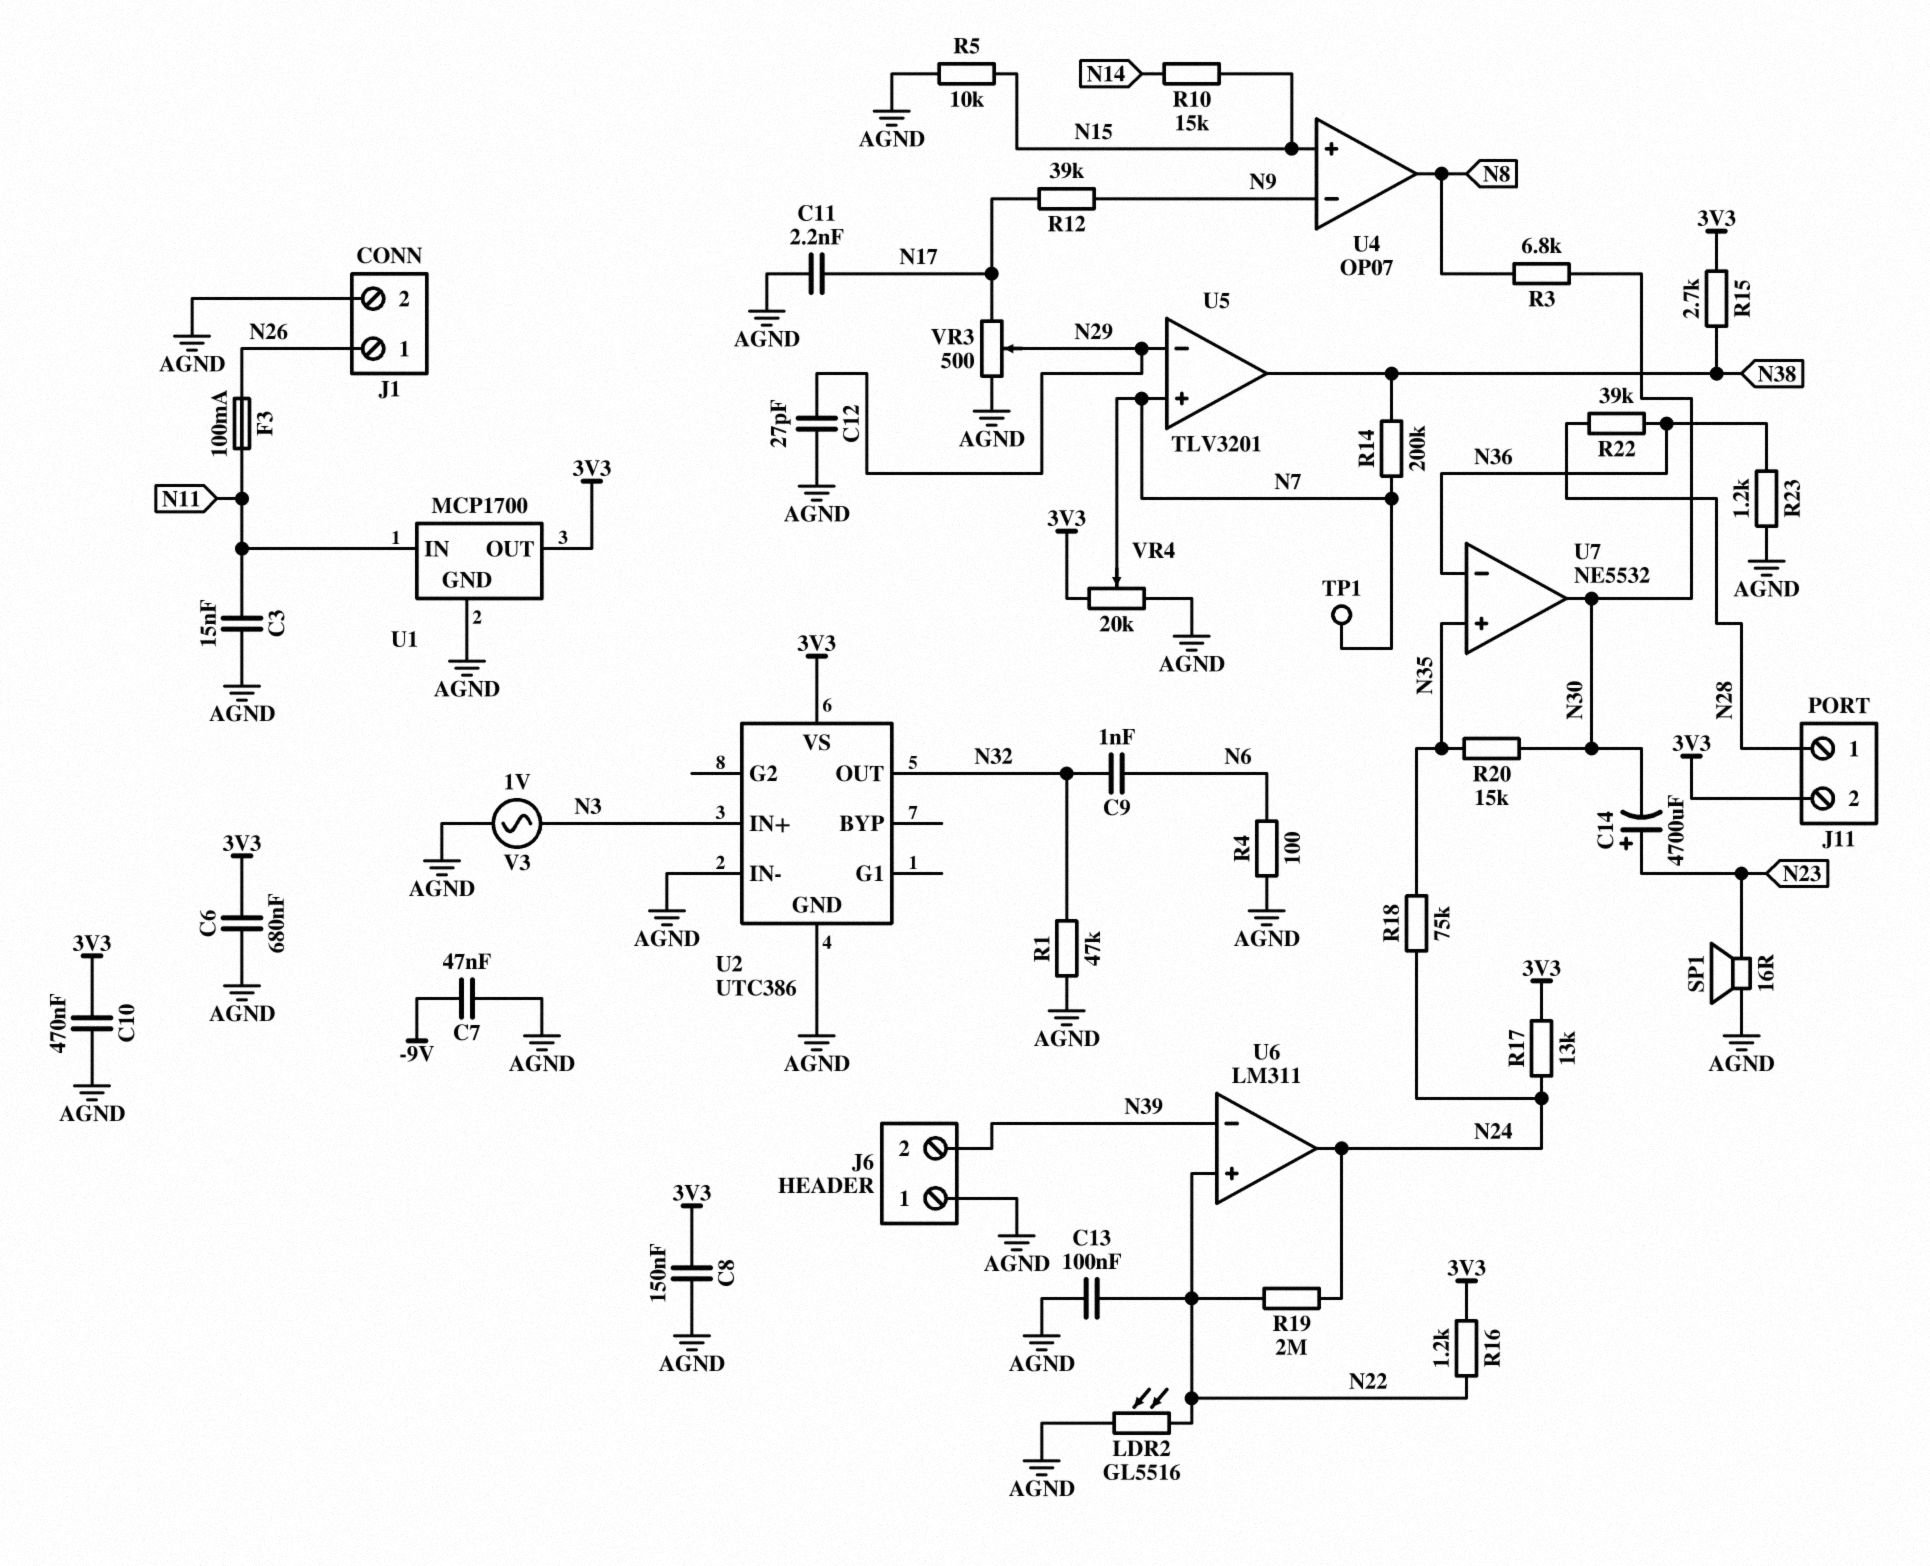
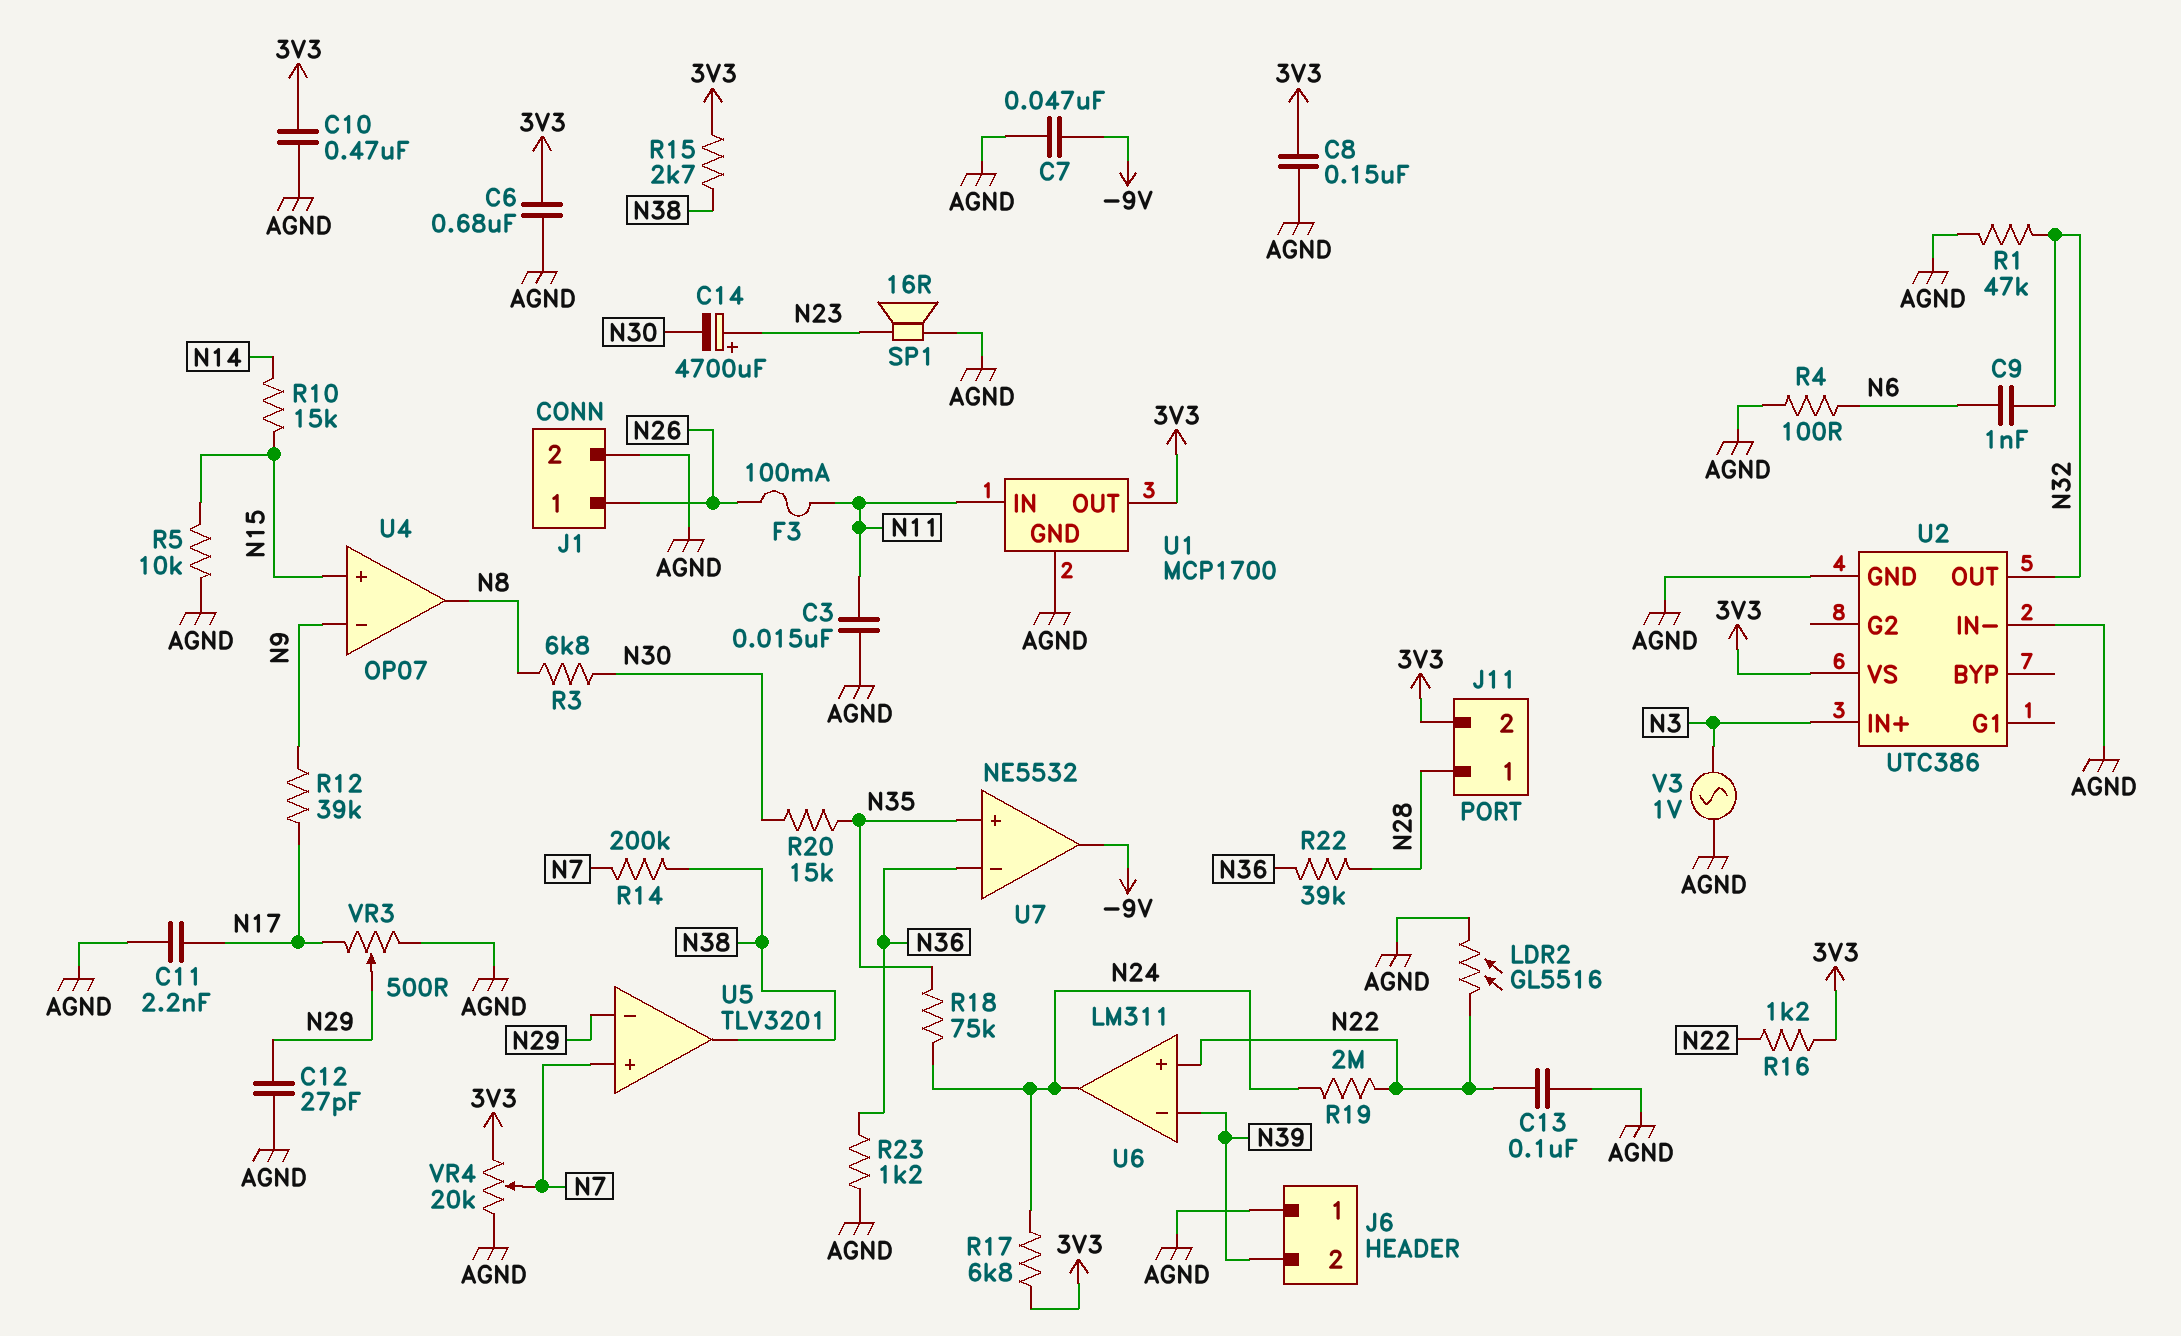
R17: 13k (3V3, N24) -> 6.8k (3V3, N24)
TP1: test point (N7) -> none
U7 pin out: N30 -> -9V

